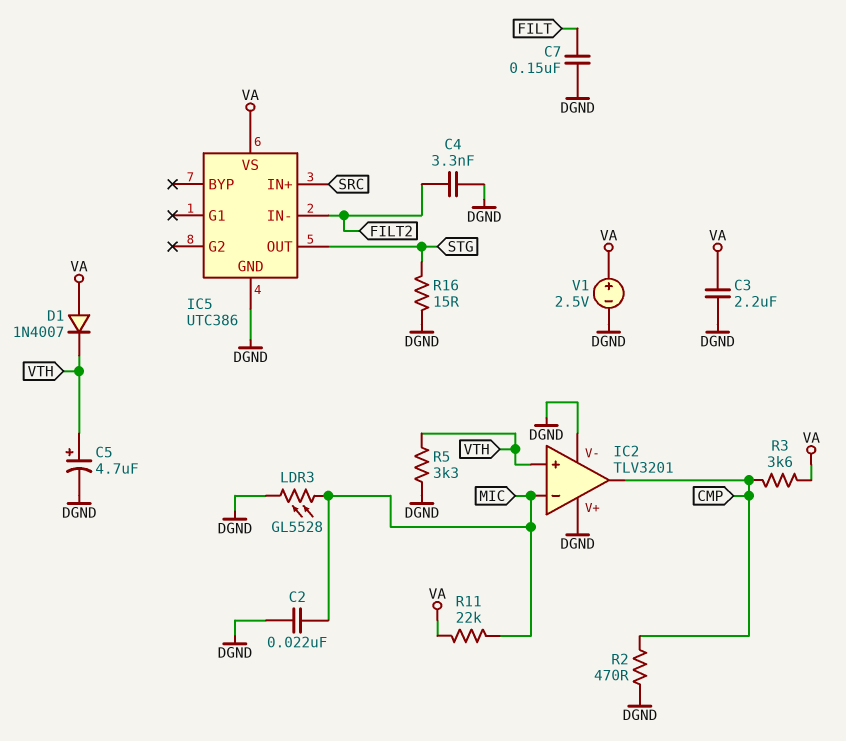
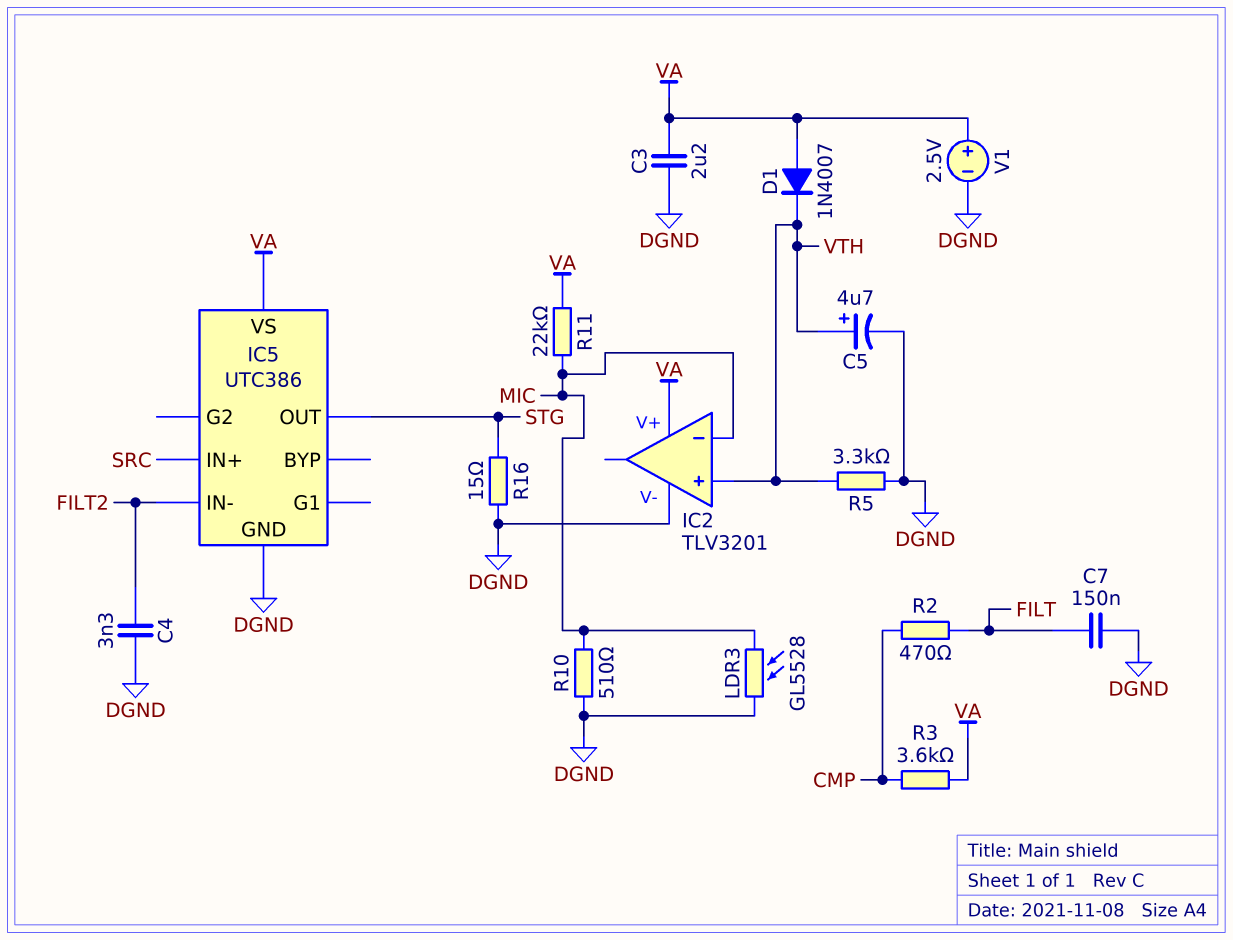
C2: 22nF (DGND, MIC) -> none
IC2 pin V+: DGND -> VA
IC2 pin out: CMP -> none
R2: 470 (CMP, DGND) -> 470 (CMP, FILT)
R10: none -> 510 (DGND, MIC)

